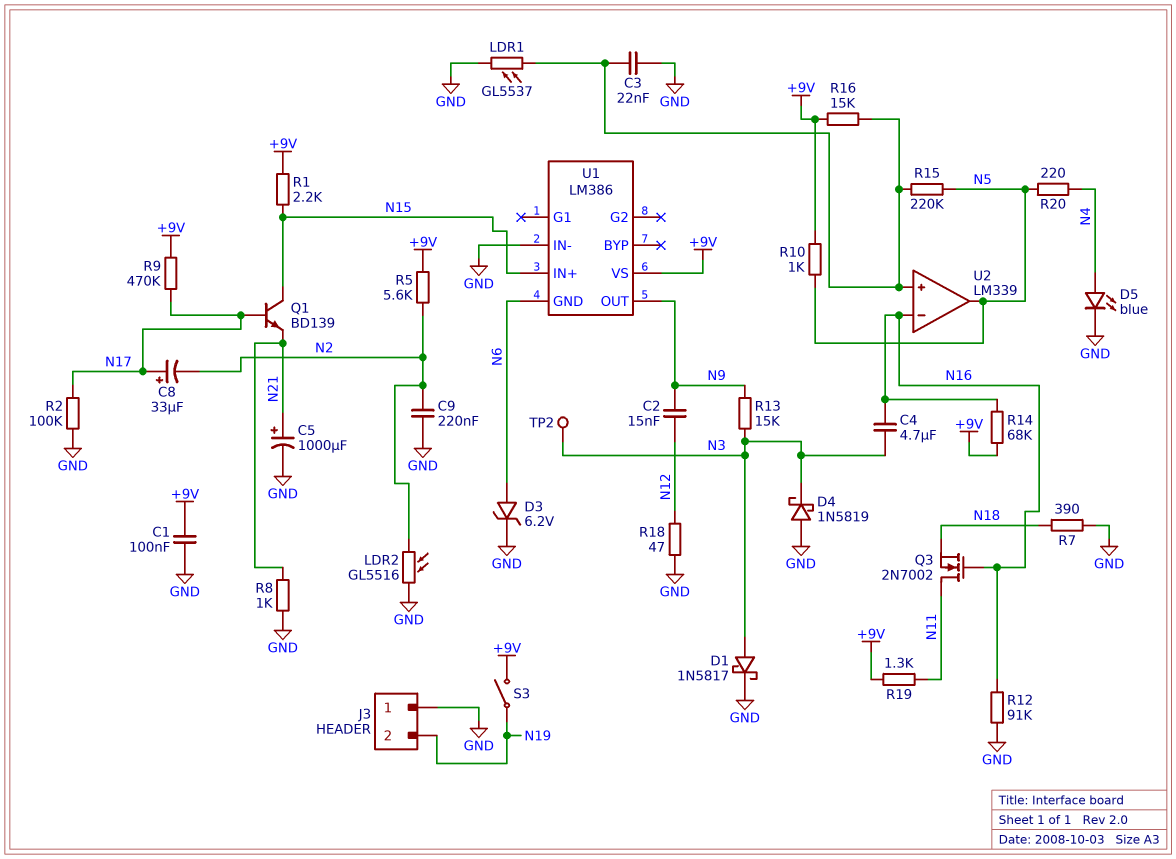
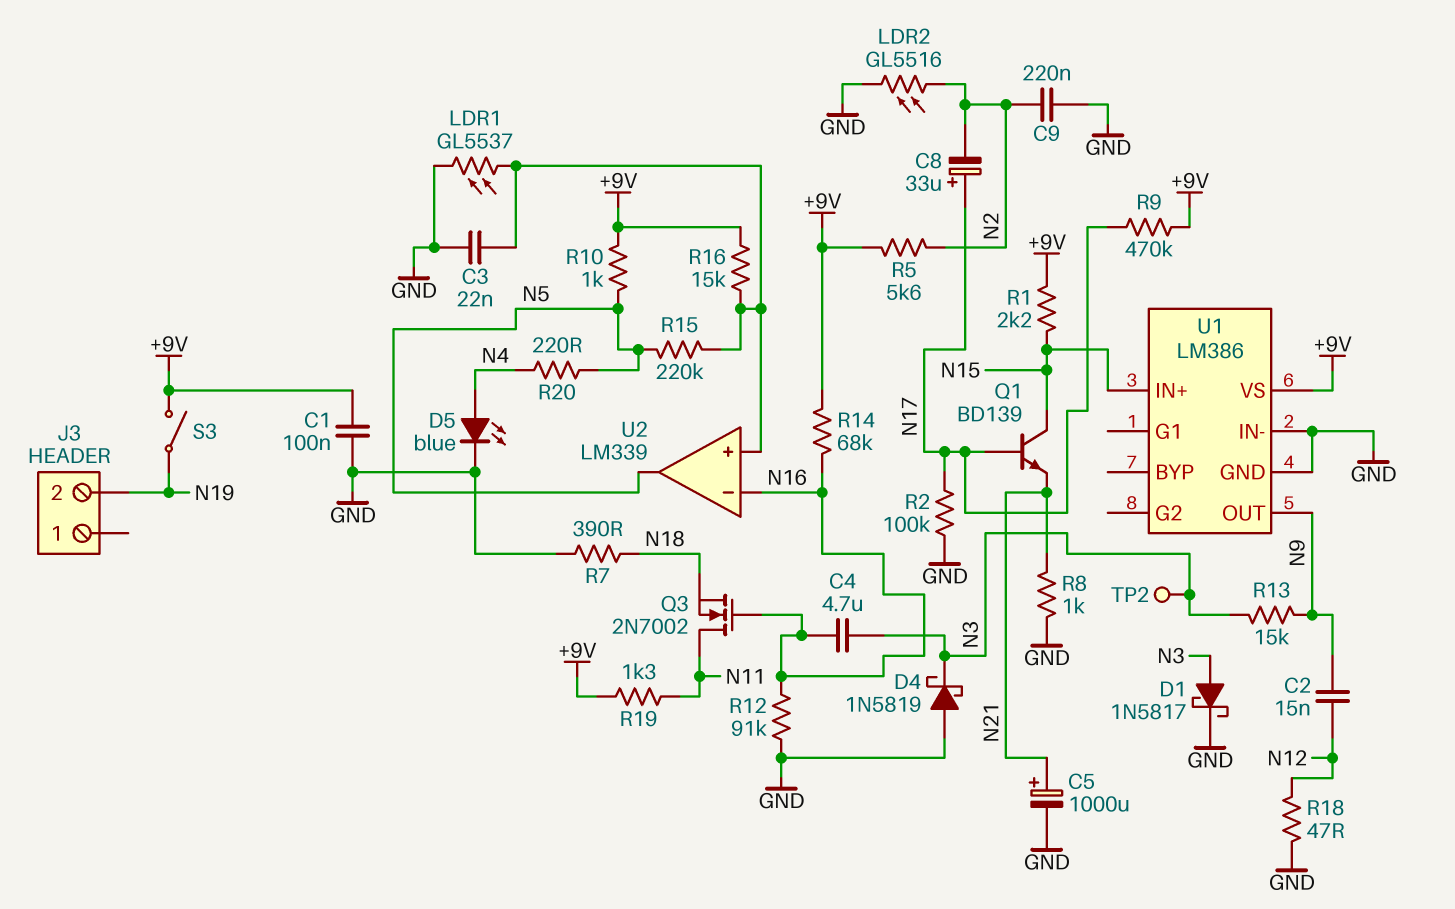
D3: zener 6.2V (A N6, K GND) -> none
J3 pin 1: GND -> none
U1 pin GND: N6 -> GND

